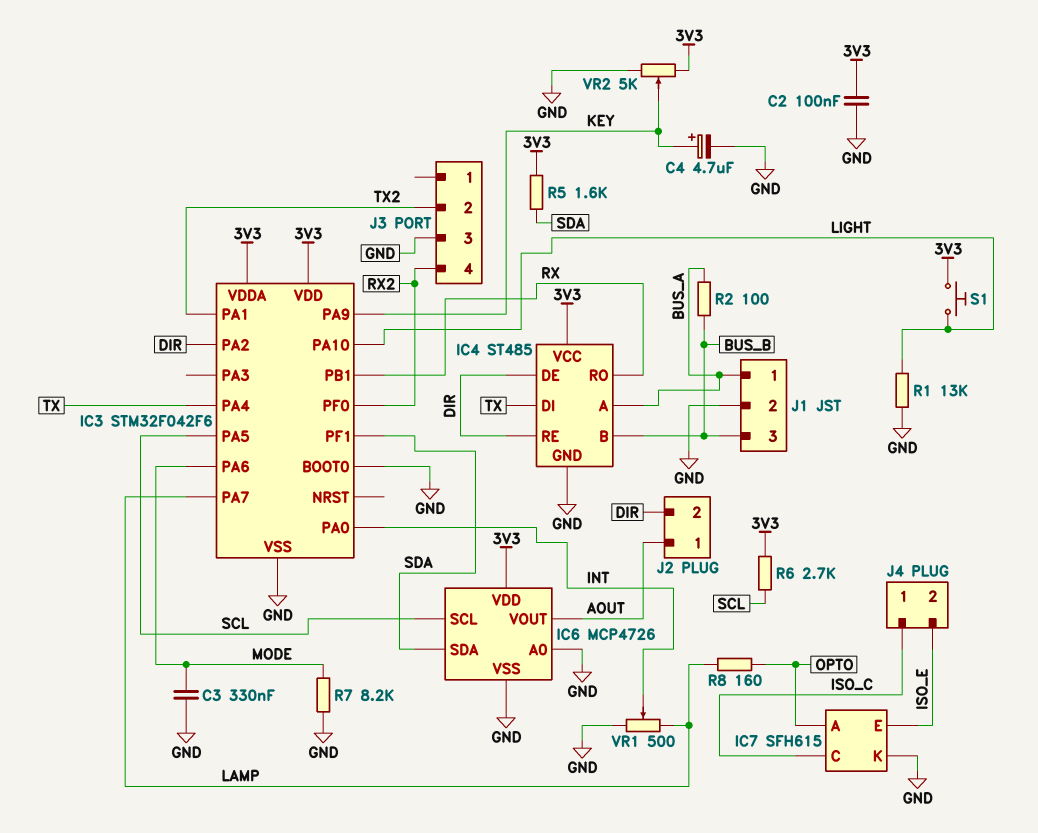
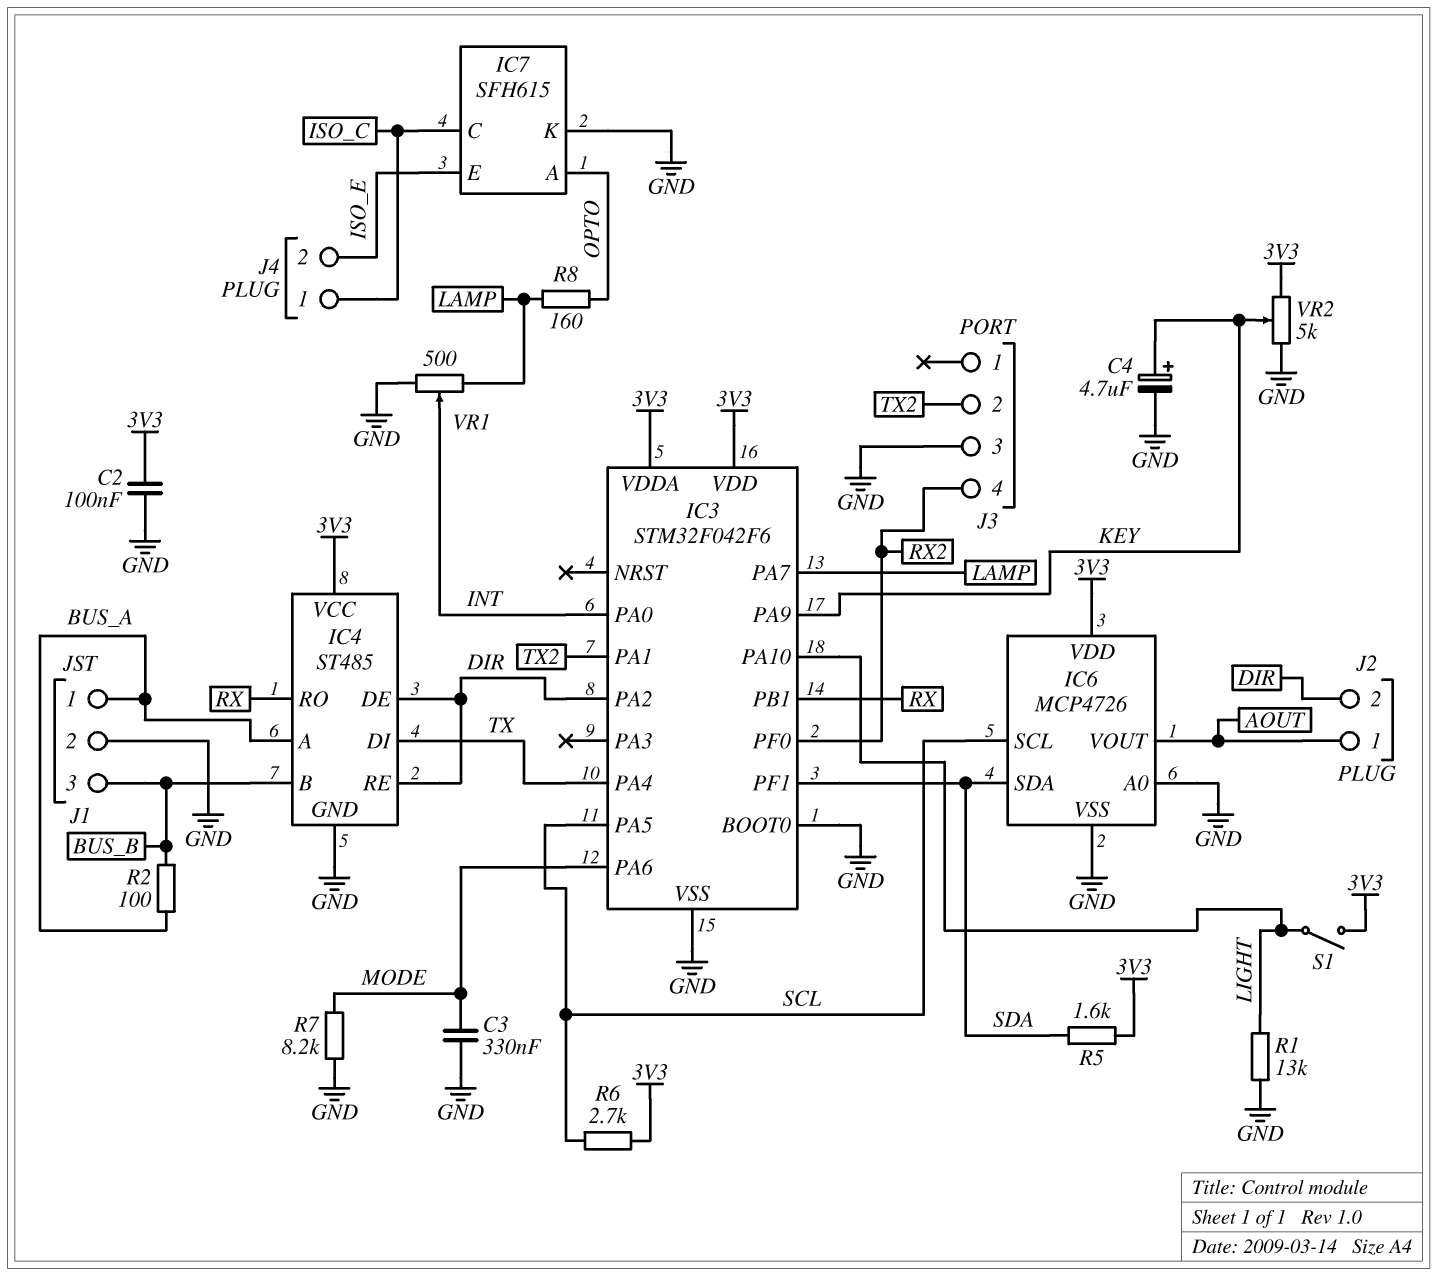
S1: button (3V3, LIGHT) -> switch (3V3, LIGHT)

